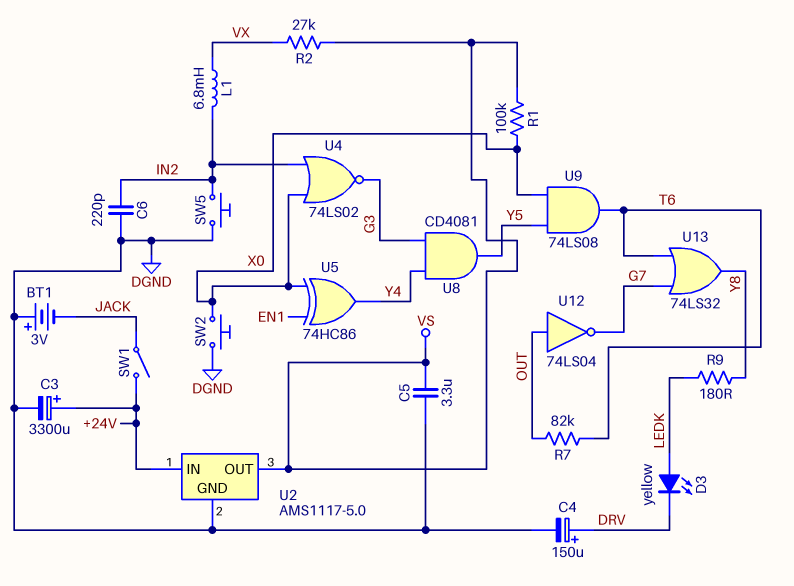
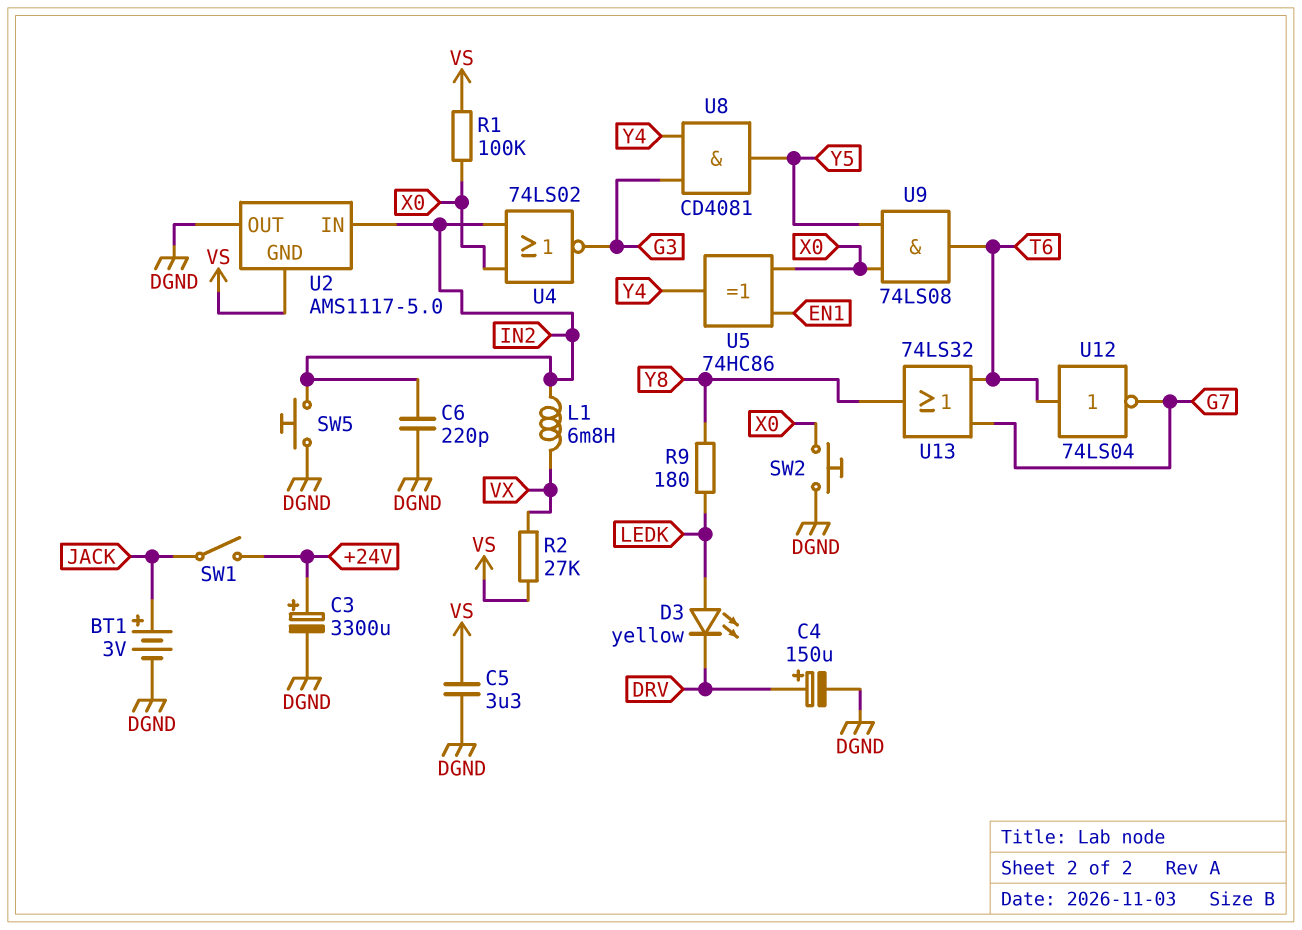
BT1: 3V (plus DGND, minus JACK) -> 3V (plus JACK, minus DGND)
R7: 82k (OUT, T6) -> none
U2 pin GND: DGND -> VS
U2 pin IN: +24V -> IN2
U2 pin OUT: VS -> DGND
U12: NOT 74LS04 (in OUT, out G7) -> NOT 74LS04 (in T6, out G7)

